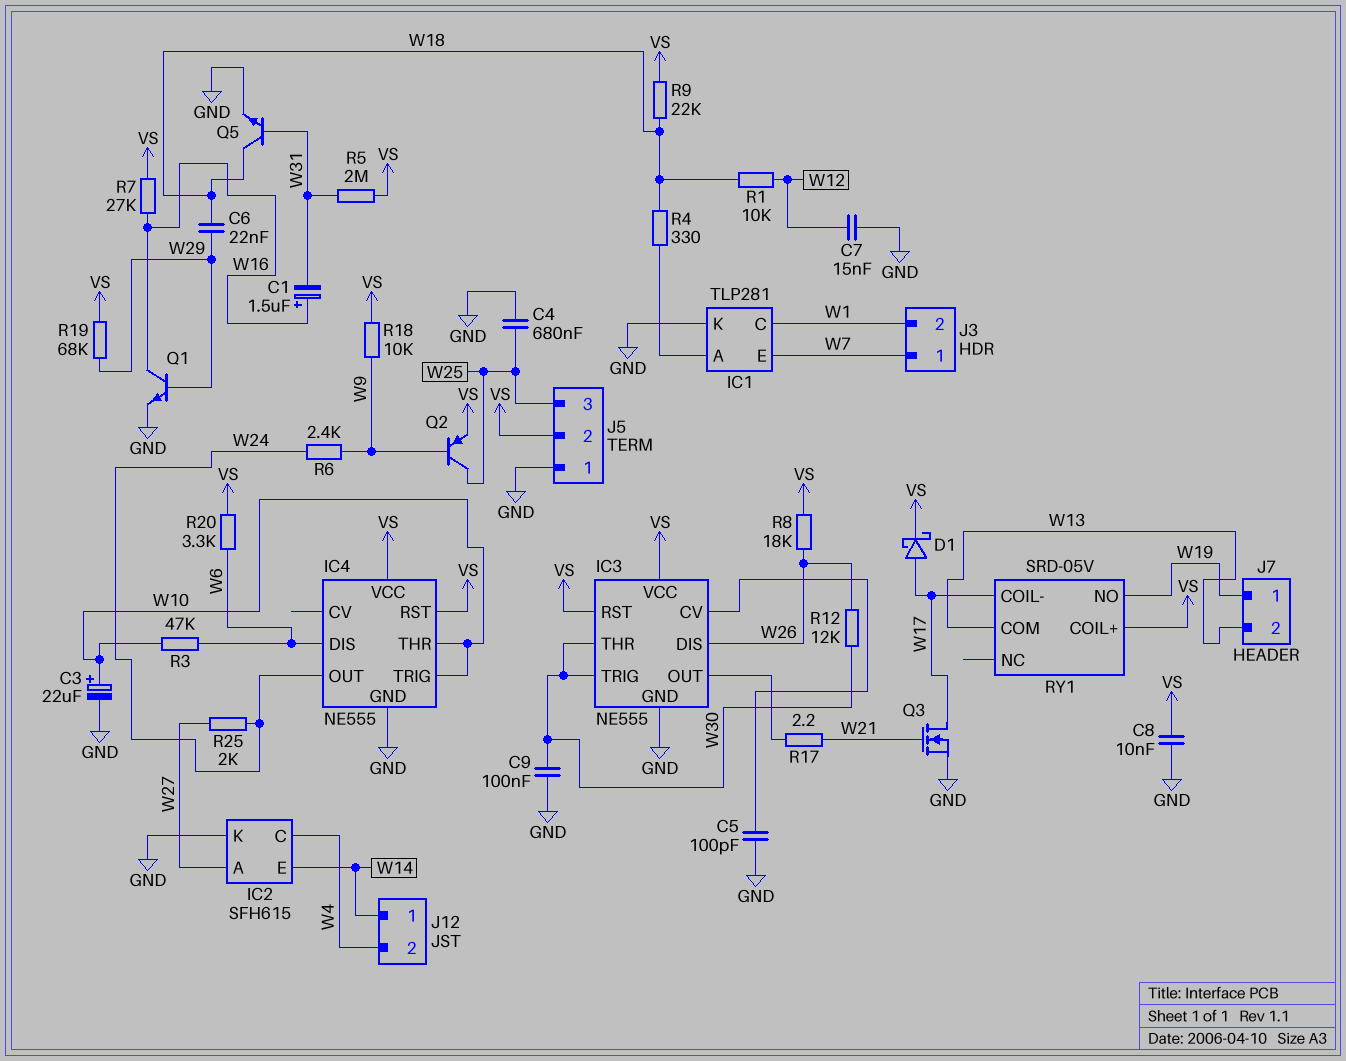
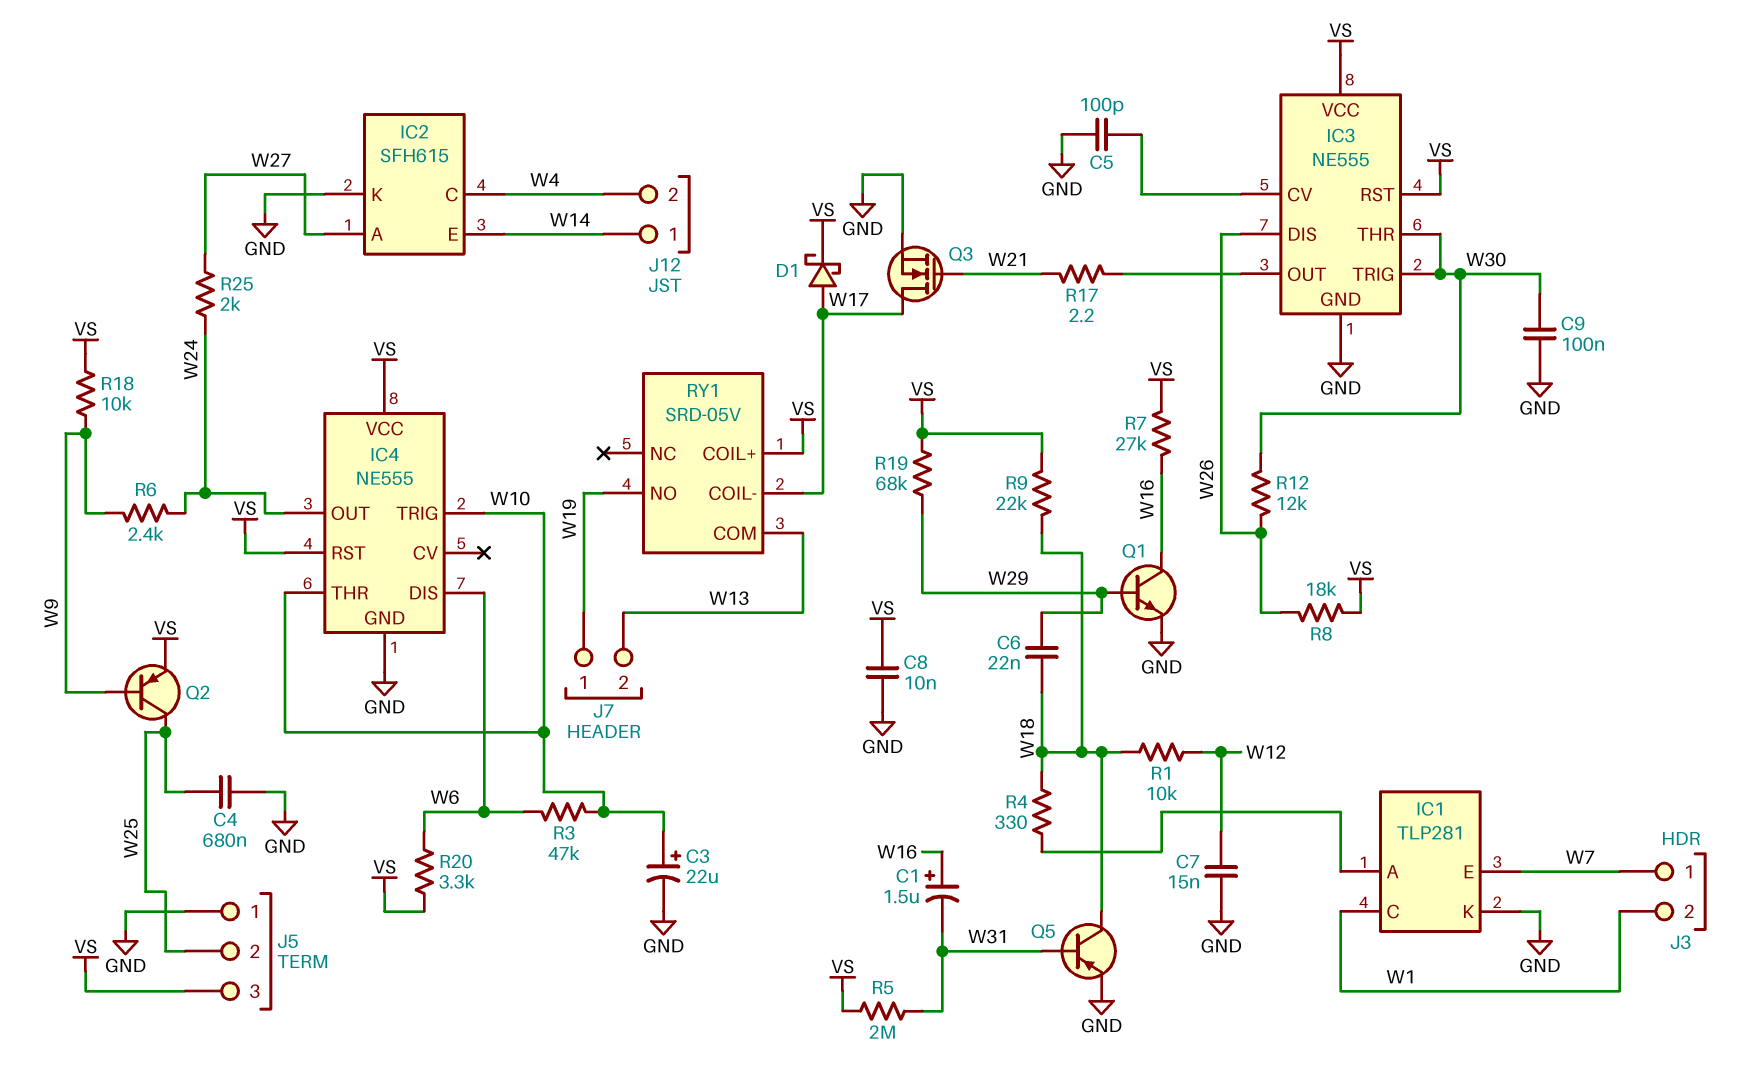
J5 pin 2: VS -> W25
J5 pin 3: W25 -> VS
Q5: NPN (B W31, C W18, E GND) -> PNP (B W31, C W18, E GND)

